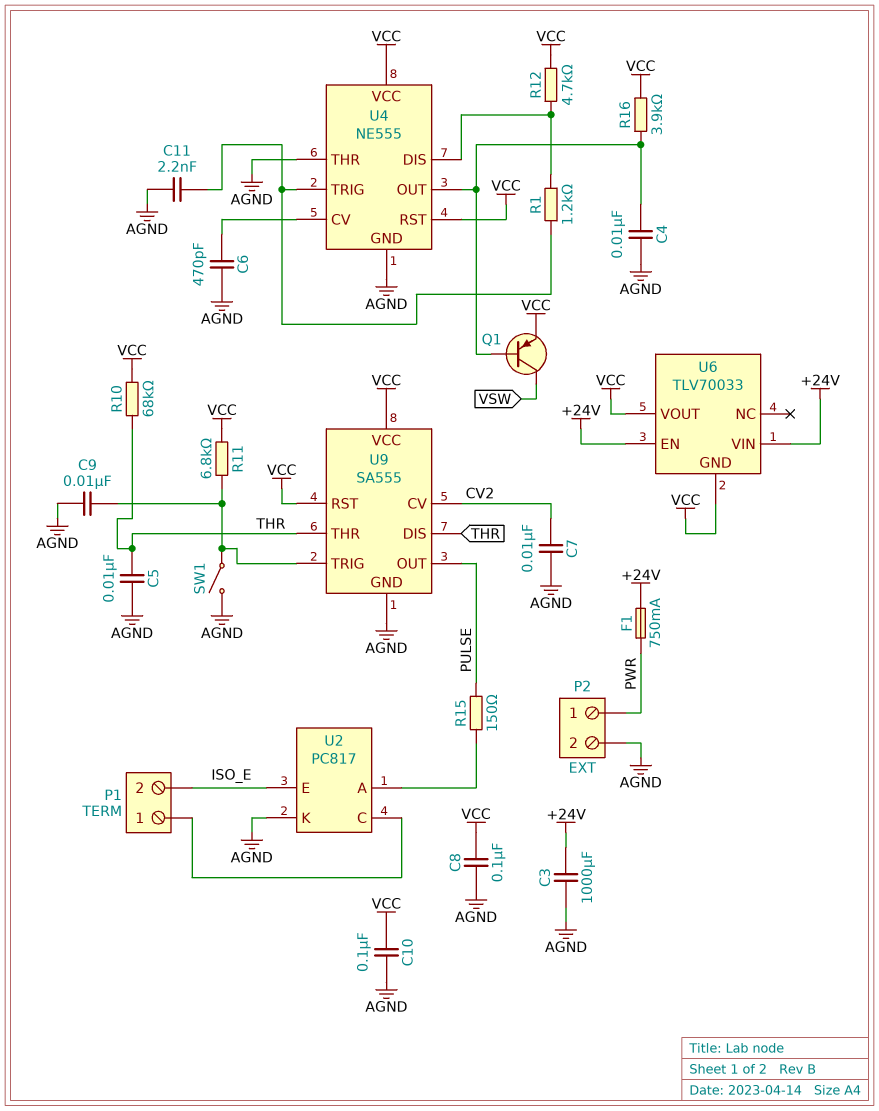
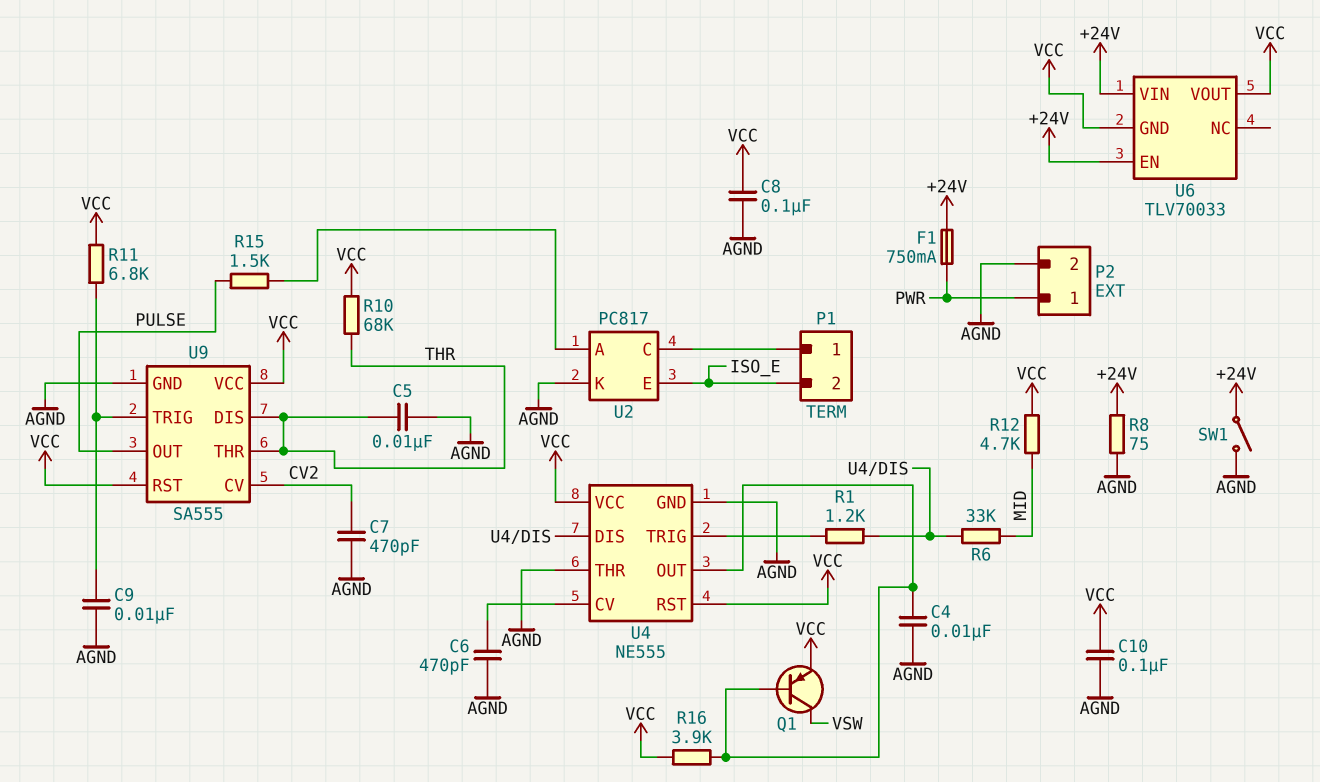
C3: 1000uF (+24V, AGND) -> none
C7: 10nF (AGND, CV2) -> 470pF (AGND, CV2)
C11: 2.2nF (AGND, U4/TRIG) -> none
R6: none -> 33k (MID, U4/DIS)
R8: none -> 75 (+24V, AGND)
R12: 4.7k (U4/DIS, VCC) -> 4.7k (MID, VCC)
R15: 150 (PULSE, U2/A) -> 1.5k (PULSE, U2/A)
SW1: switch (AGND, U9/TRIG) -> switch (+24V, AGND)

